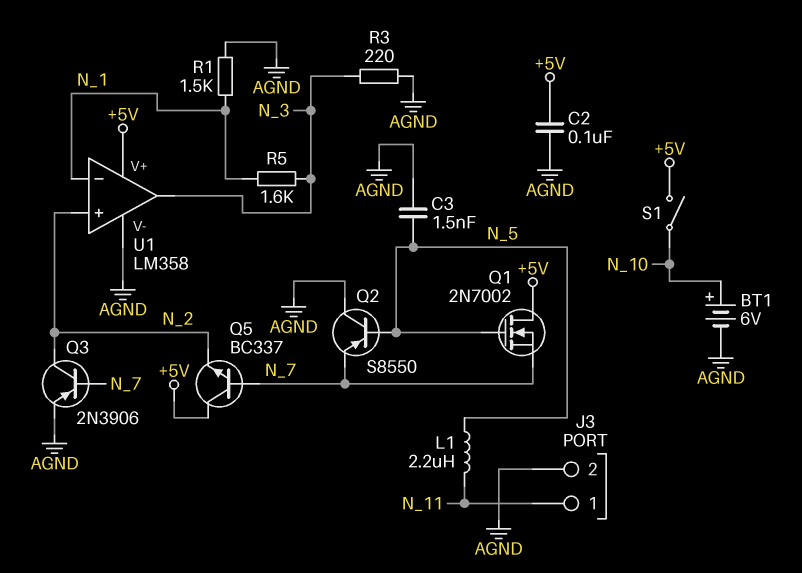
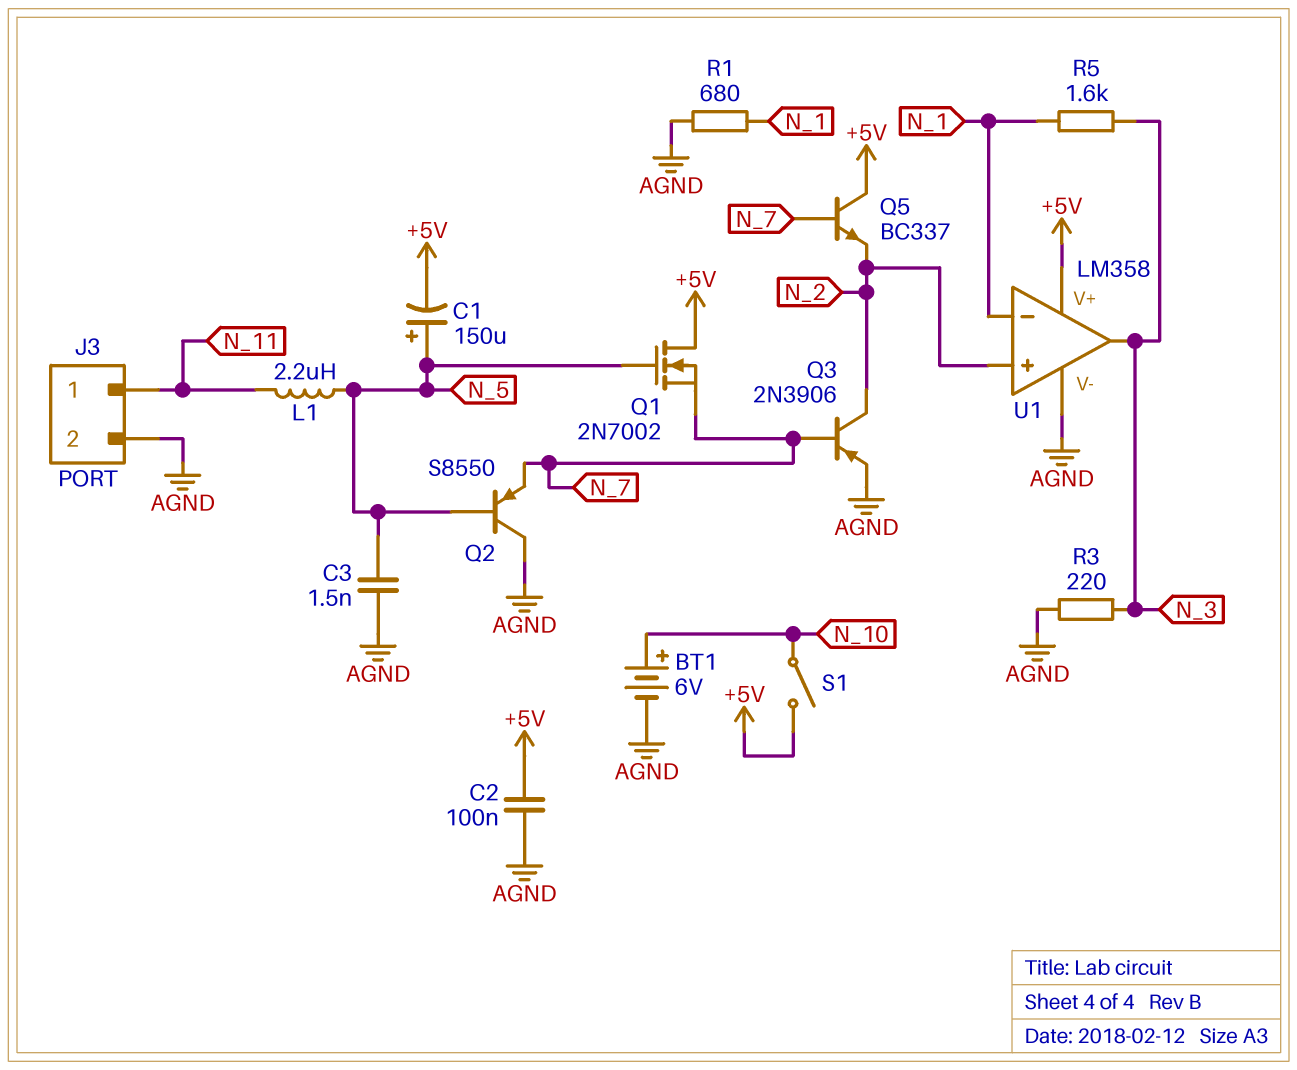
C1: none -> 150uF (plus N_5, minus +5V)
R1: 1.5k (AGND, N_1) -> 680 (AGND, N_1)

